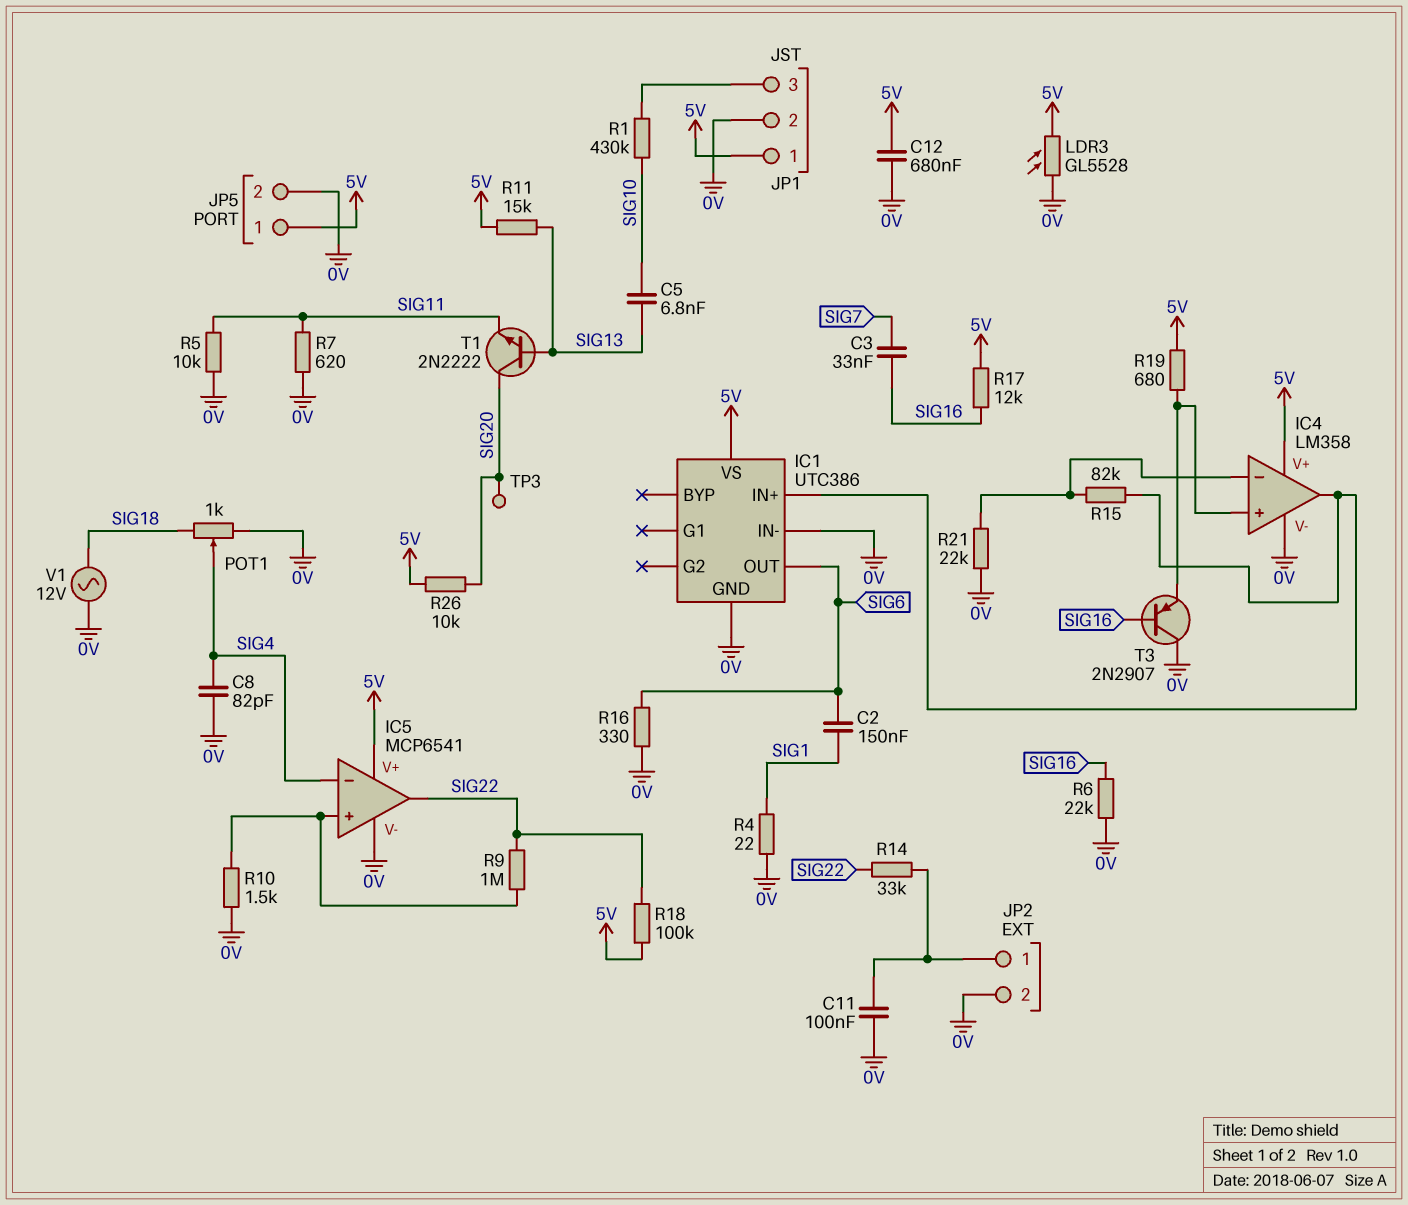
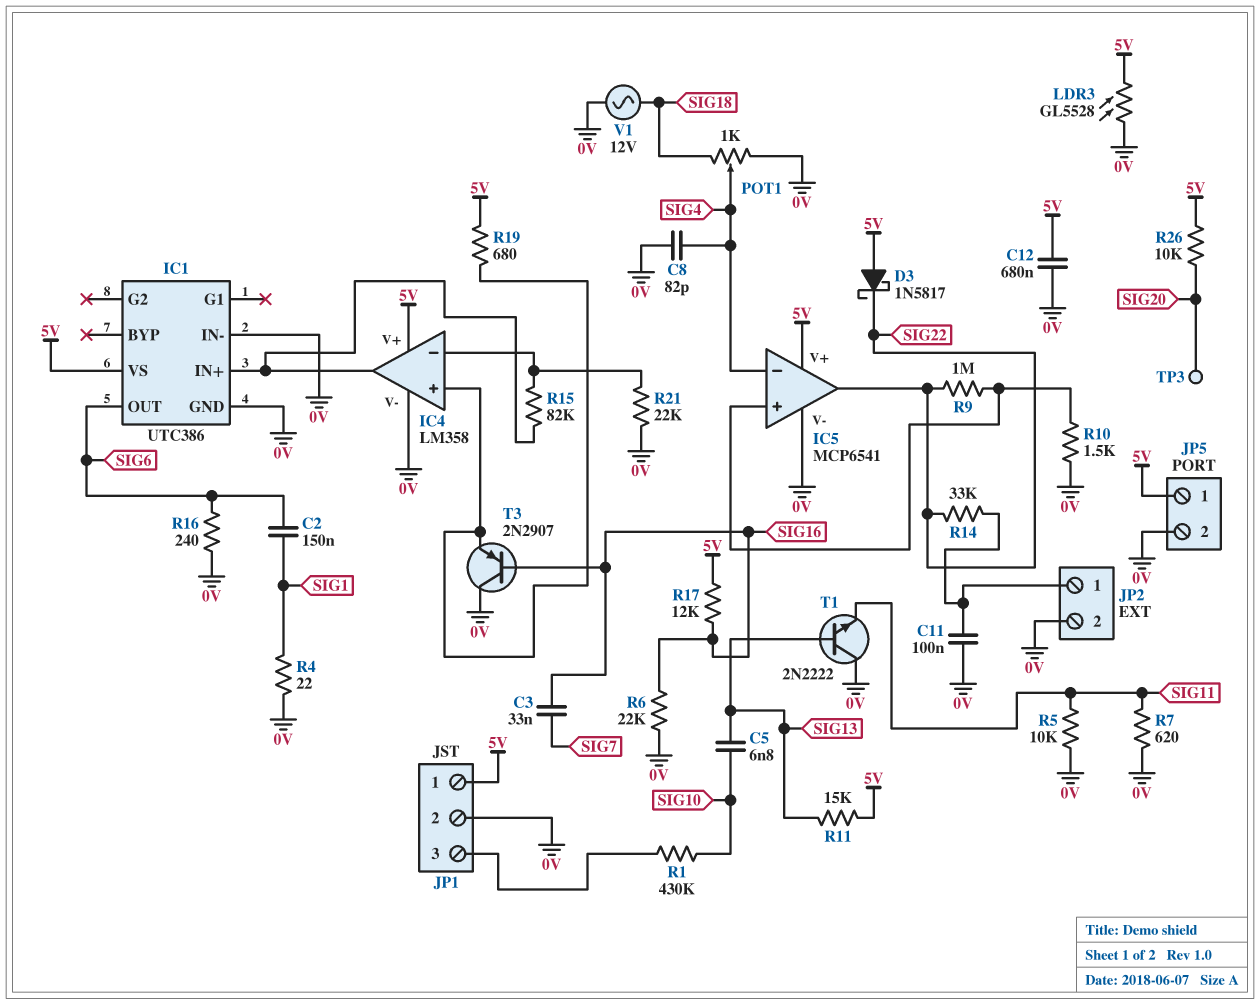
D3: none -> schottky 1N5817 (A 5V, K SIG22)
R16: 330 (0V, SIG6) -> 240 (0V, SIG6)
R18: 100k (5V, SIG22) -> none
T1: NPN 2N2222 (B SIG13, C SIG20, E SIG11) -> NPN 2N2222 (B SIG13, C 0V, E SIG11)

